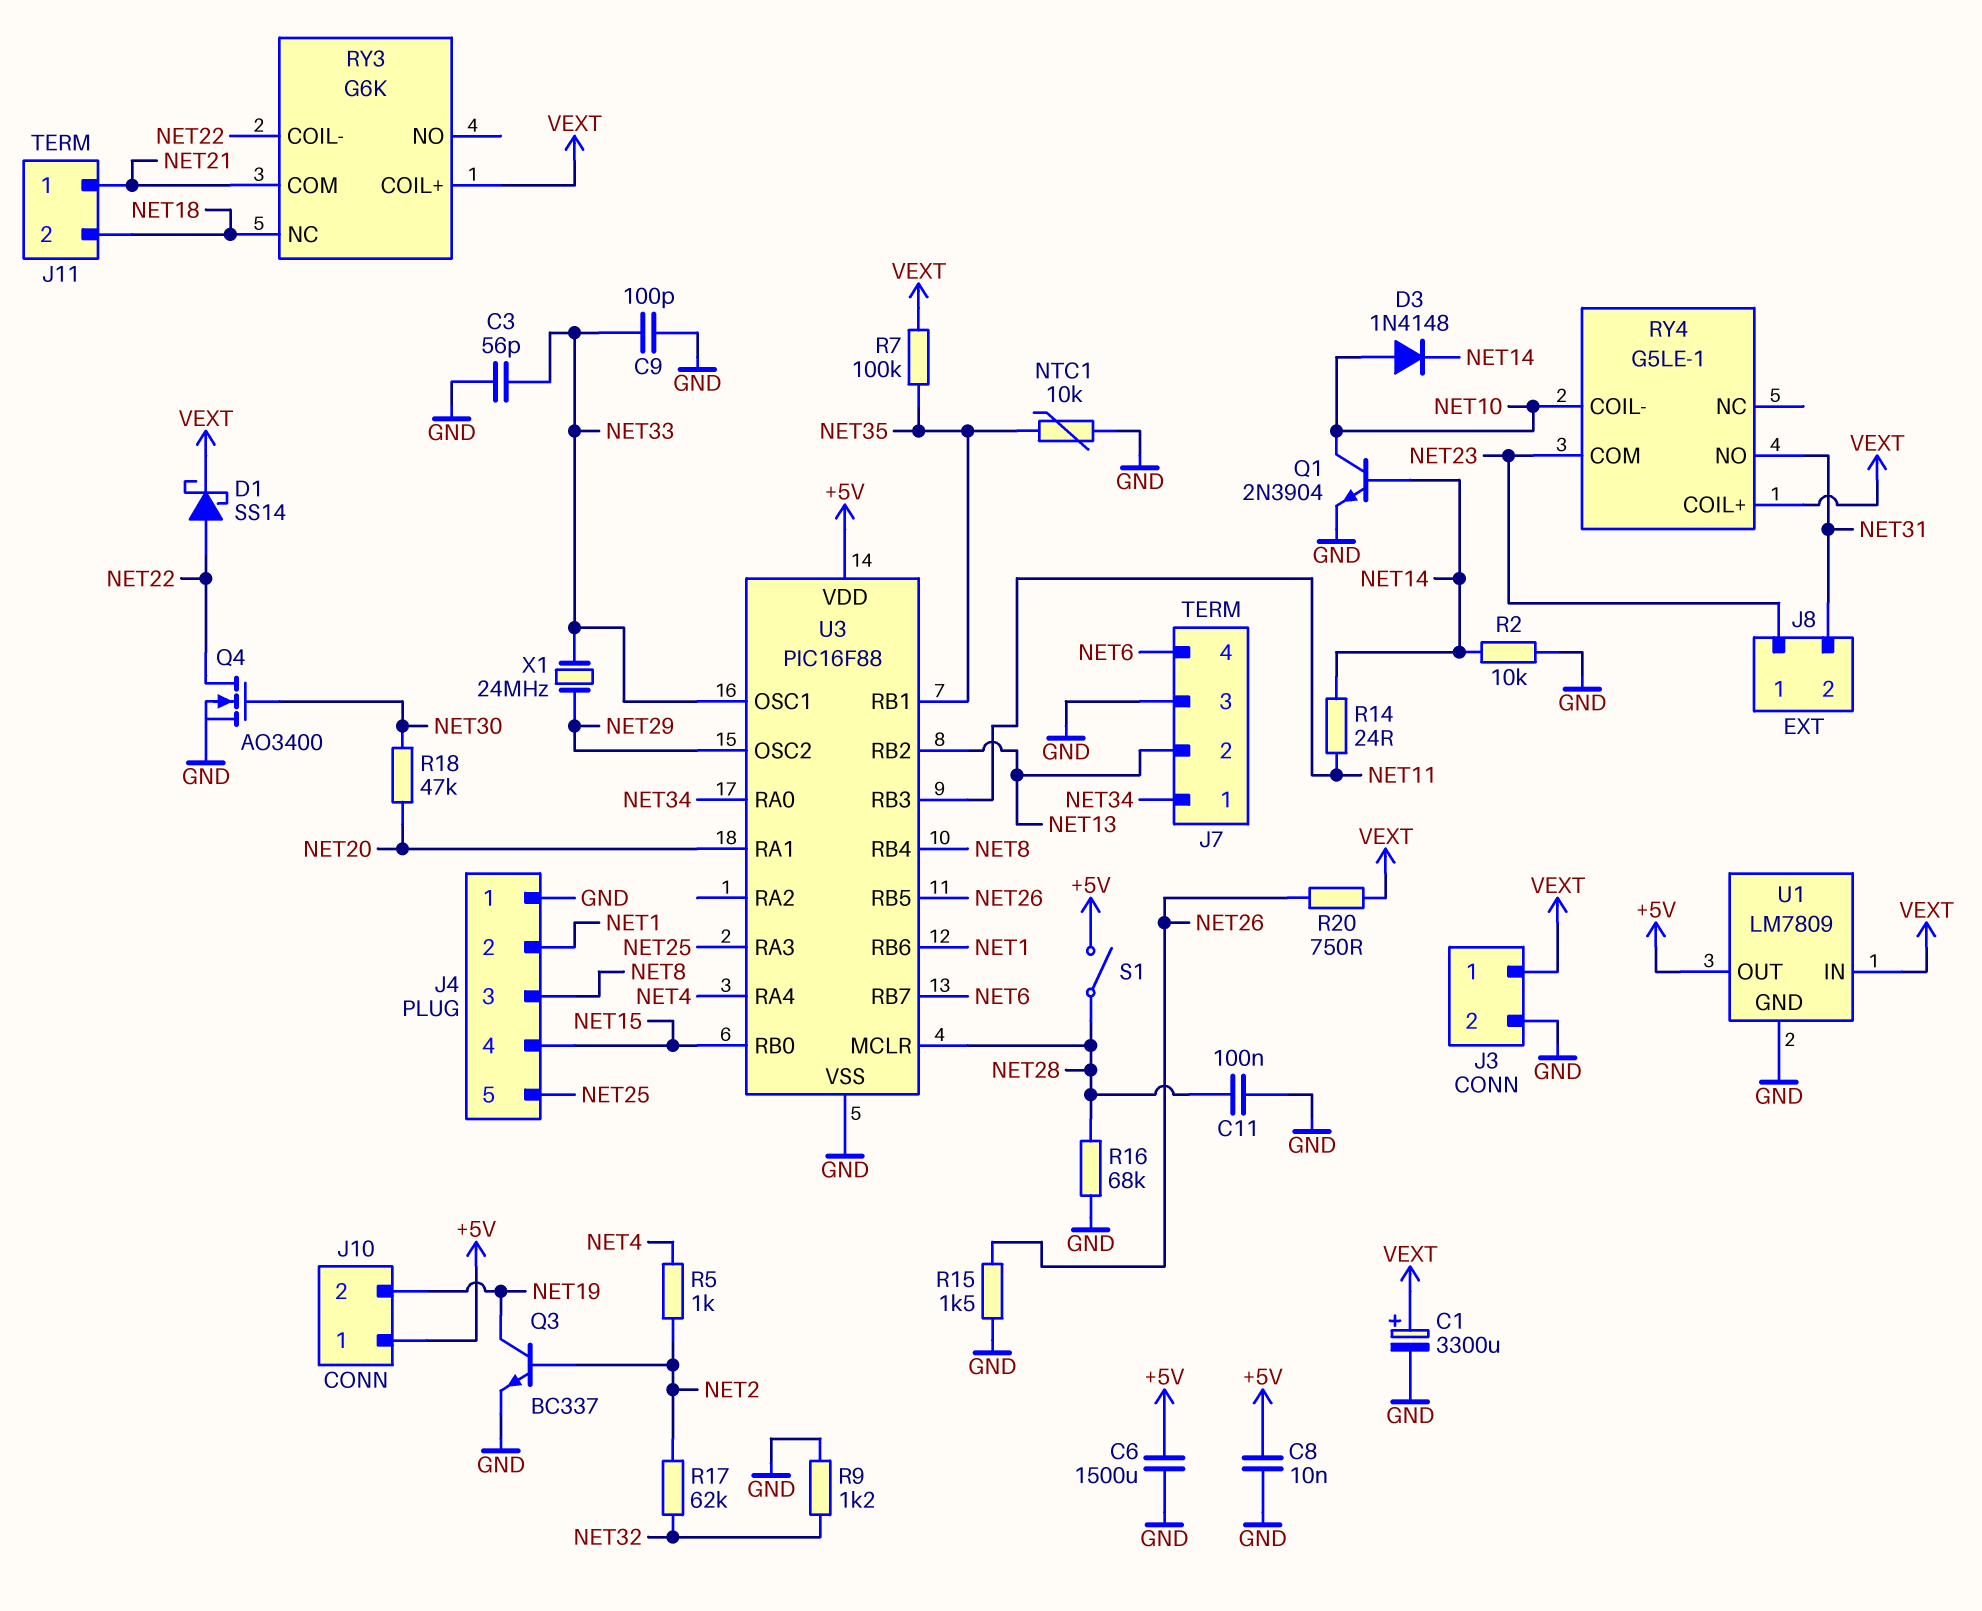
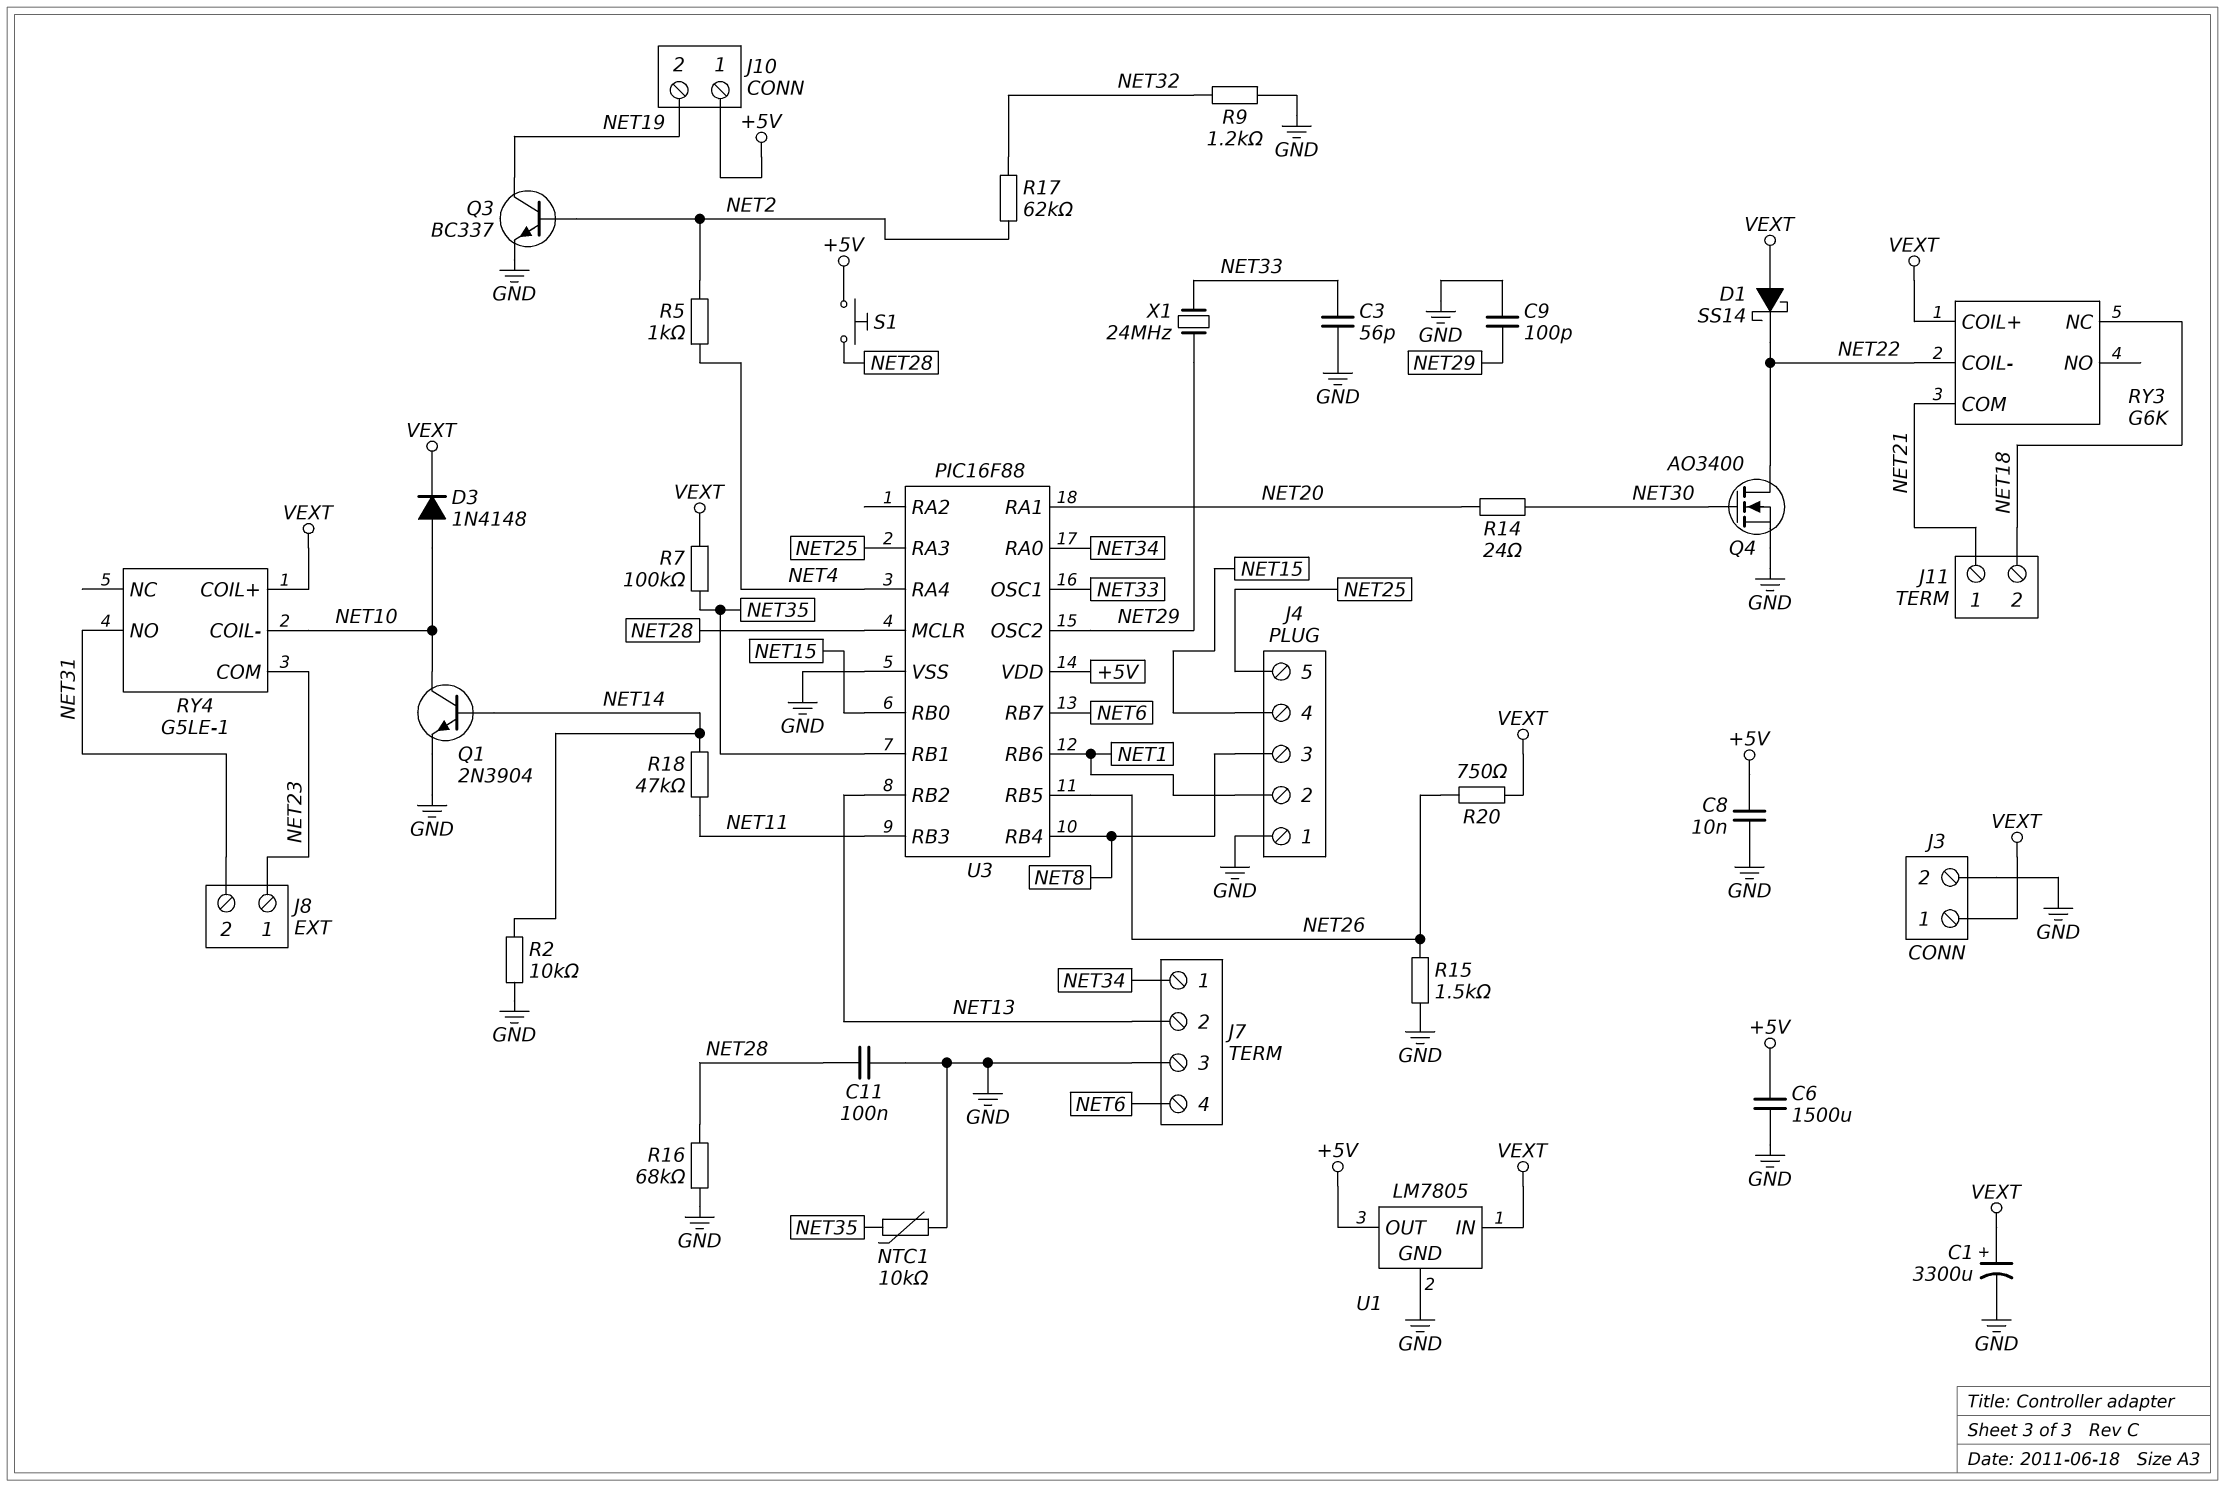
C9: 100pF (GND, NET33) -> 100pF (GND, NET29)
D1: schottky SS14 (A NET22, K VEXT) -> schottky SS14 (A VEXT, K NET22)
D3: diode 1N4148 (A NET10, K NET14) -> diode 1N4148 (A NET10, K VEXT)
R14: 24 (NET11, NET14) -> 24 (NET20, NET30)
R18: 47k (NET20, NET30) -> 47k (NET11, NET14)
S1: switch (+5V, NET28) -> button (+5V, NET28)
U1: LM7809 -> LM7805

